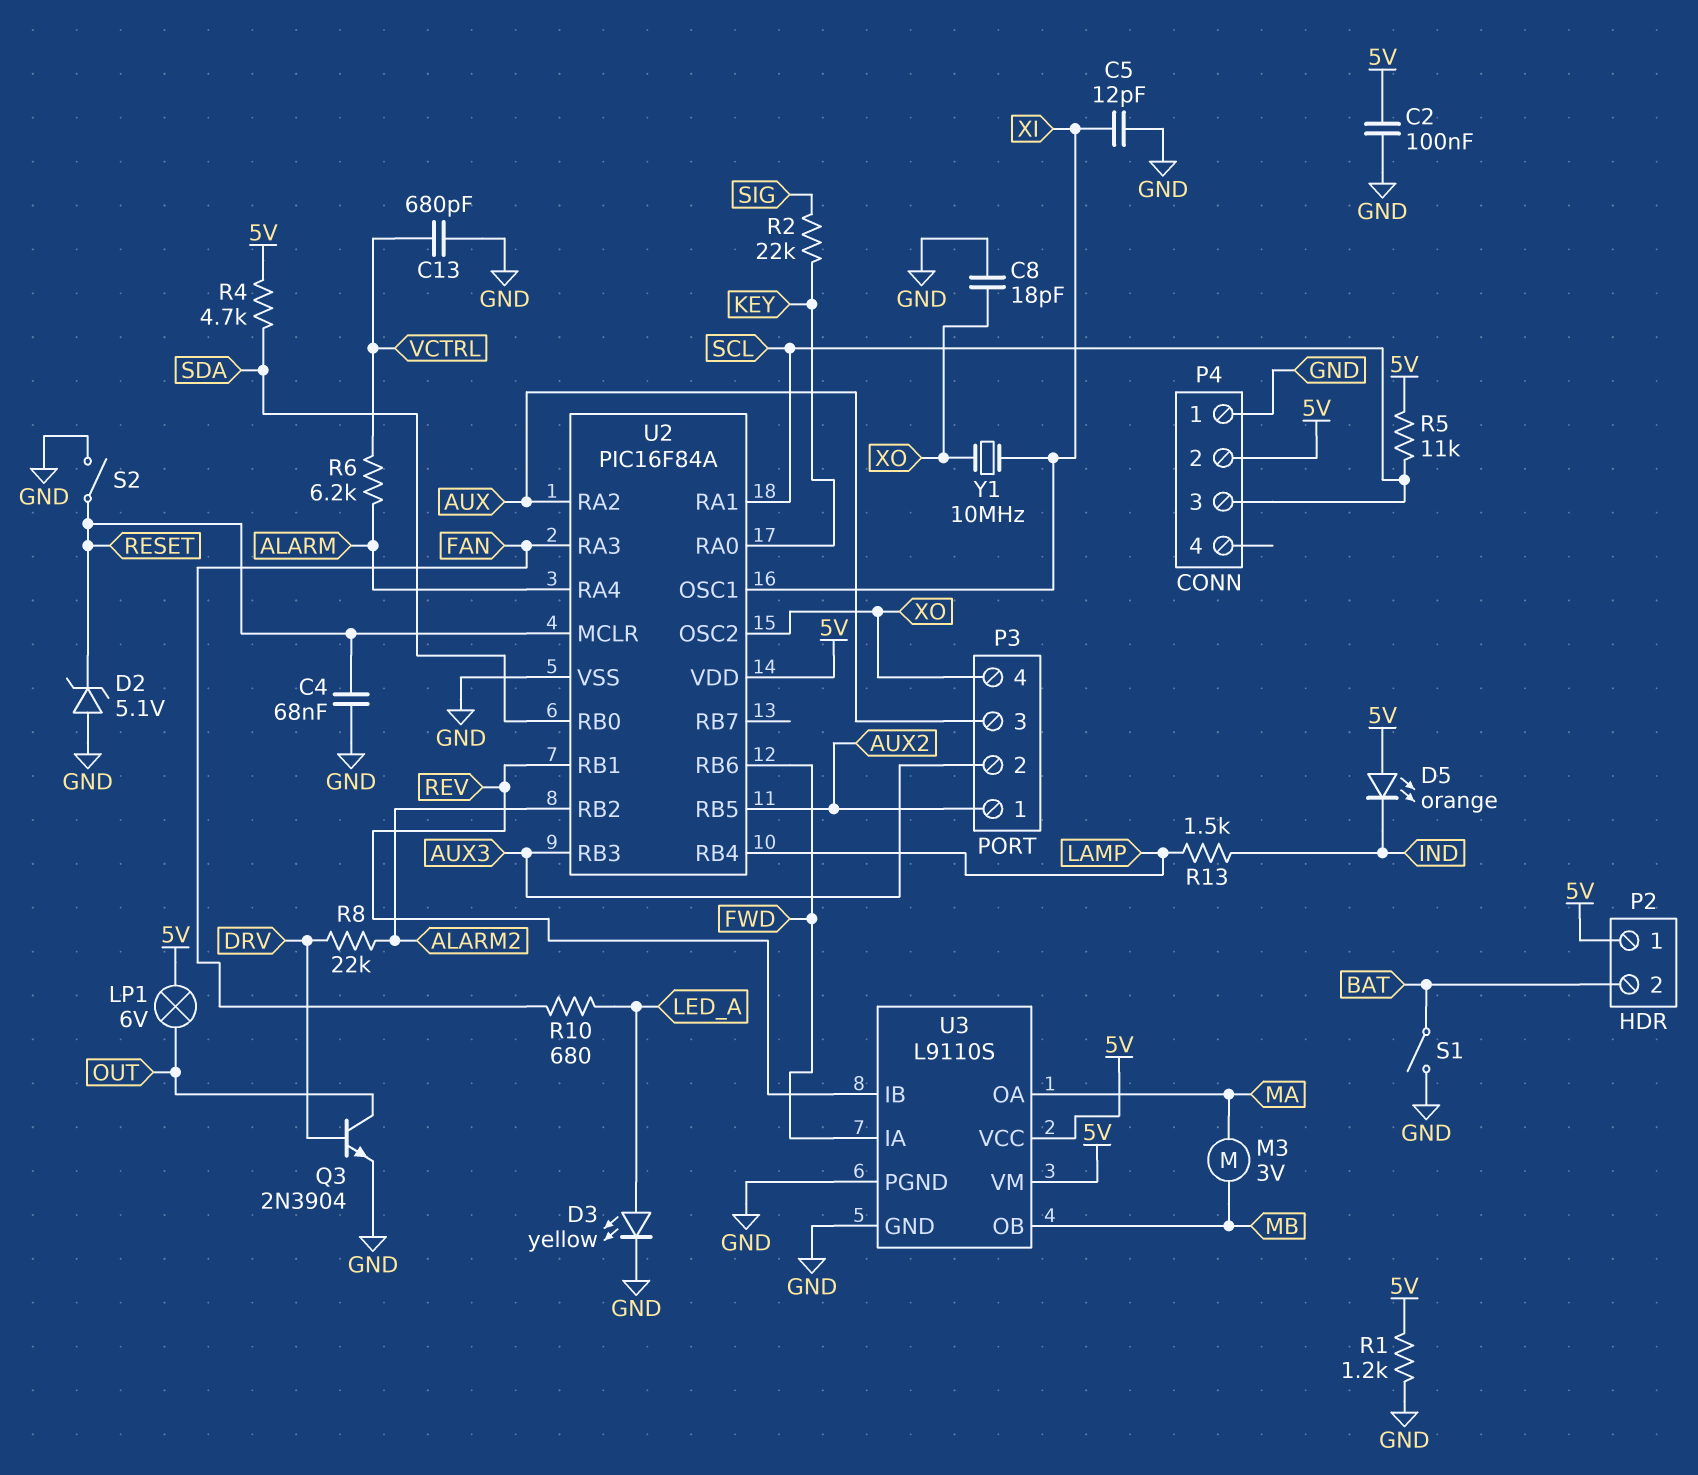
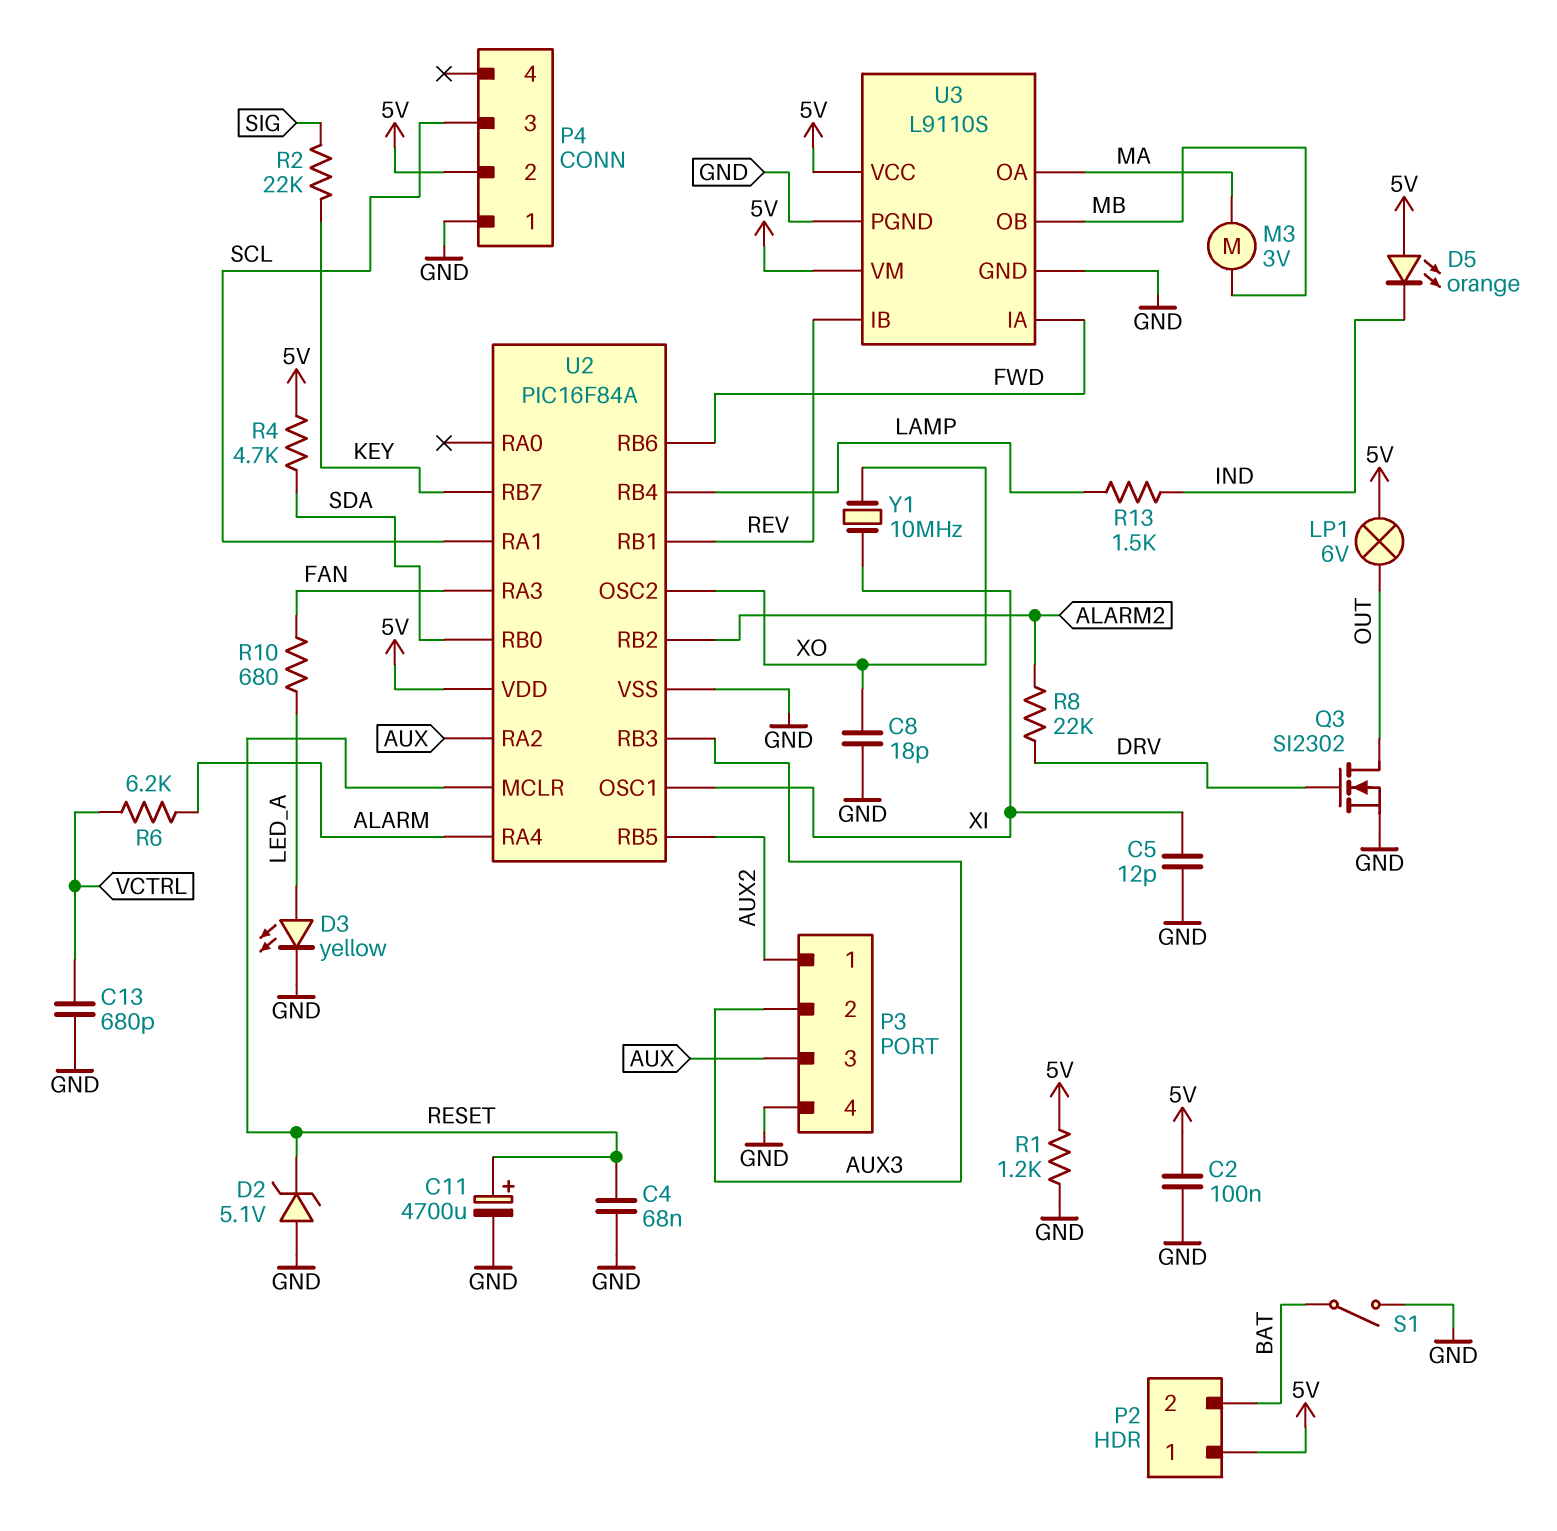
C11: none -> 4700uF (plus RESET, minus GND)
P3 pin 4: XO -> GND
Q3: NPN 2N3904 (B DRV, C OUT, E GND) -> NMOS SI2302 (G DRV, D OUT, S GND)
R5: 11k (5V, SCL) -> none
S2: switch (GND, RESET) -> none
U2 pin RA0: KEY -> none
U2 pin RB7: none -> KEY

